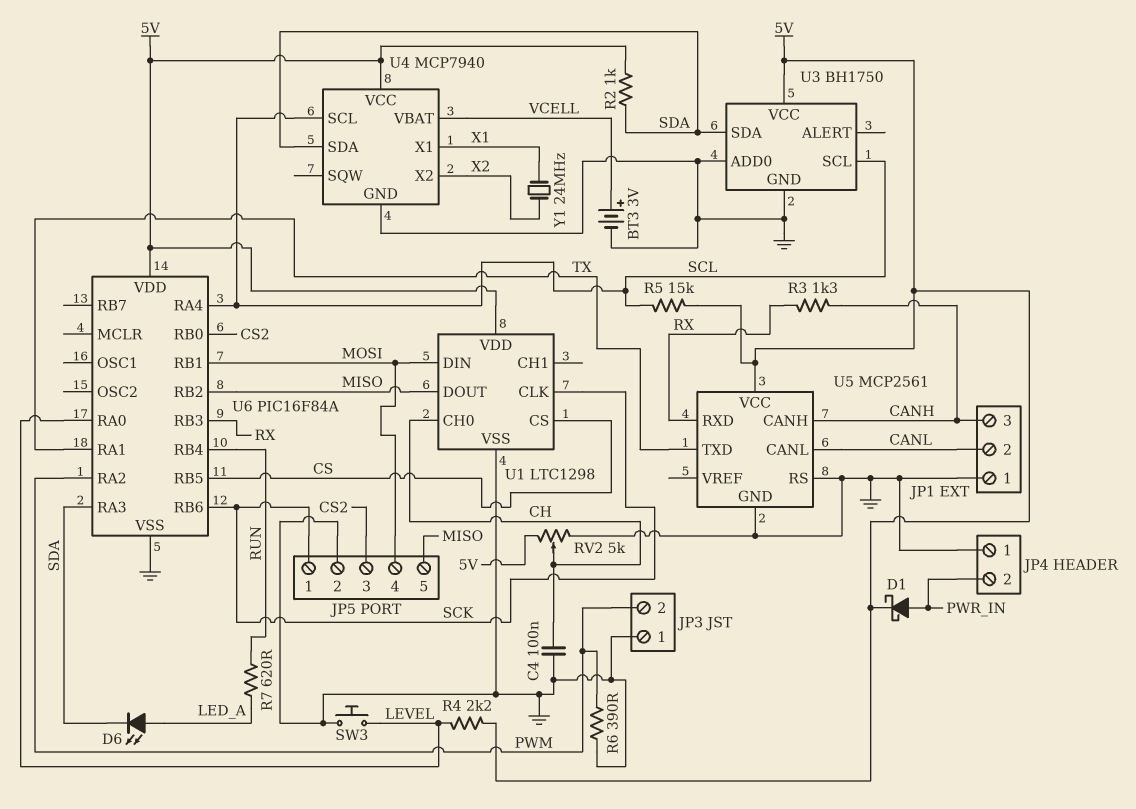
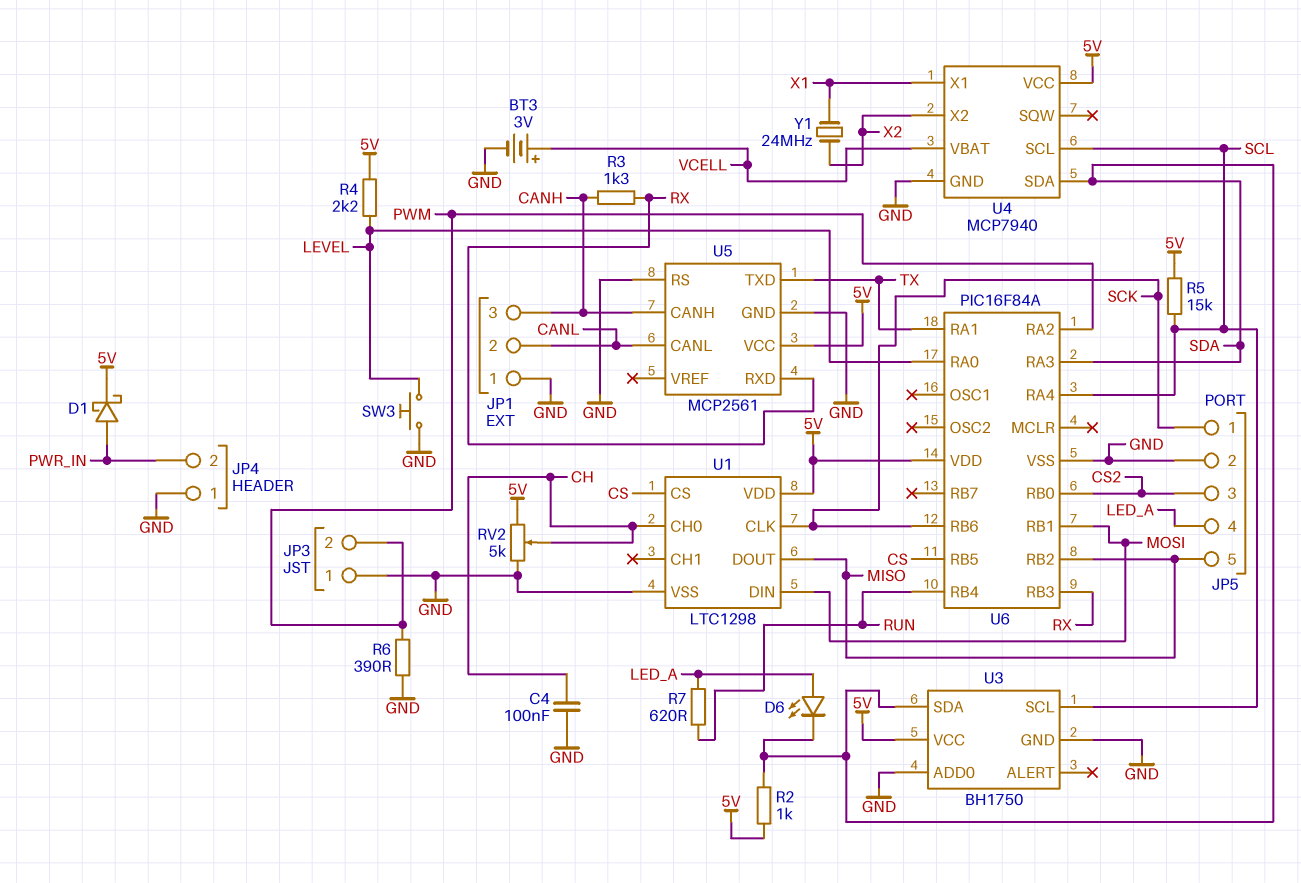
JP5 pin 4: MOSI -> LED_A

